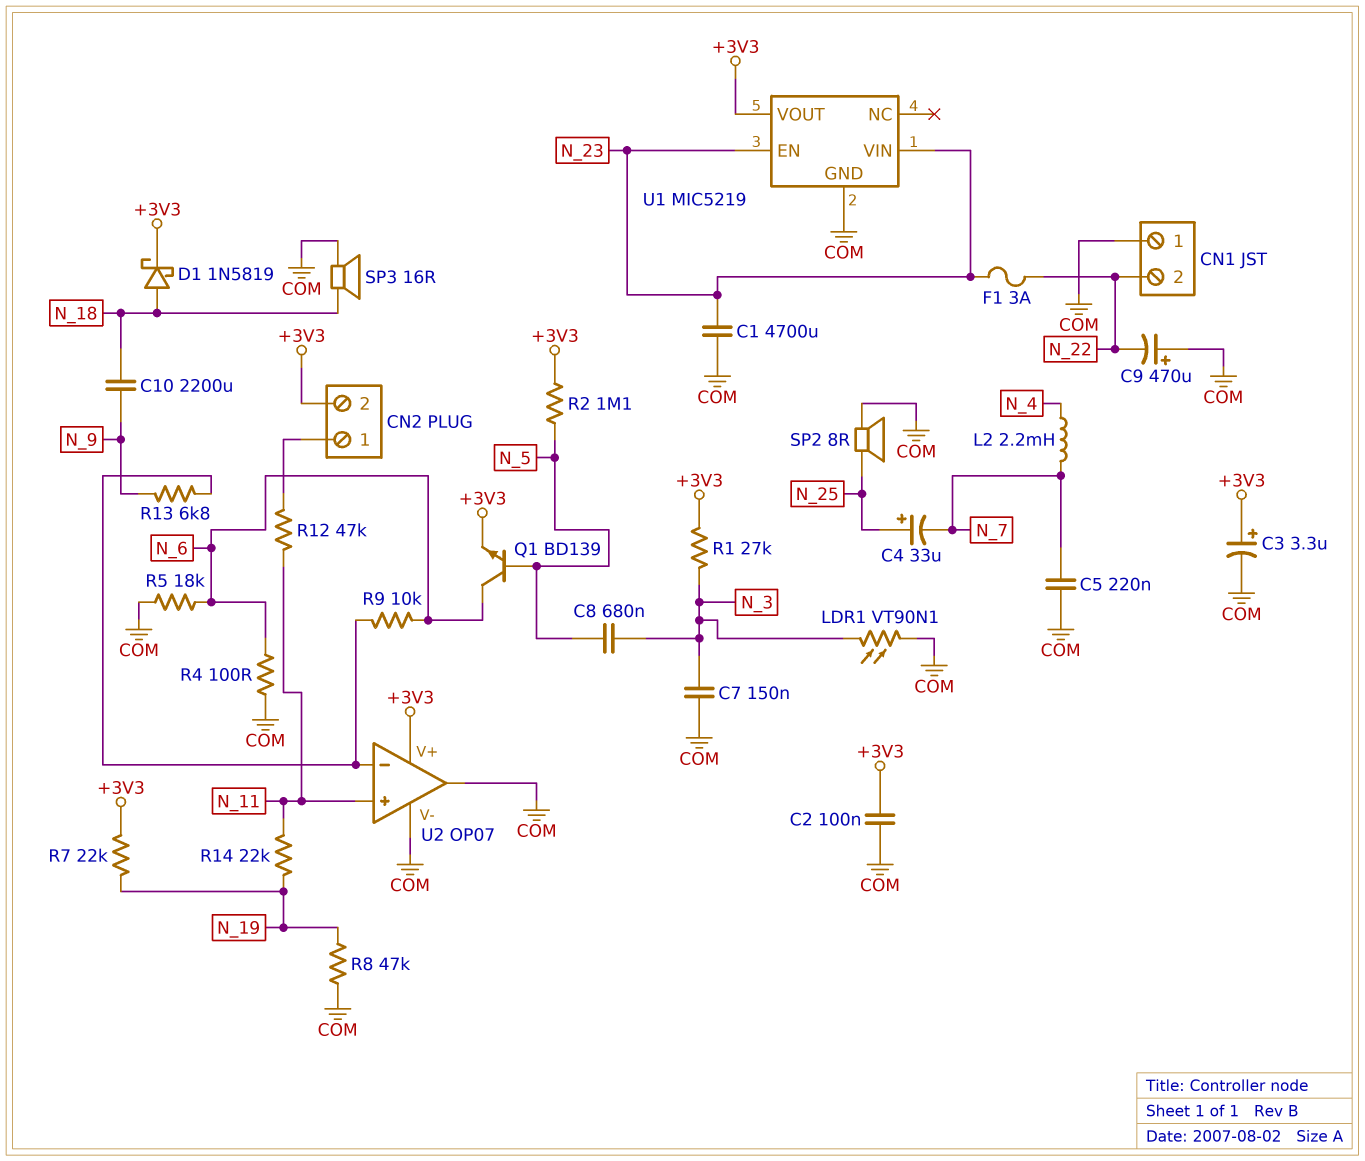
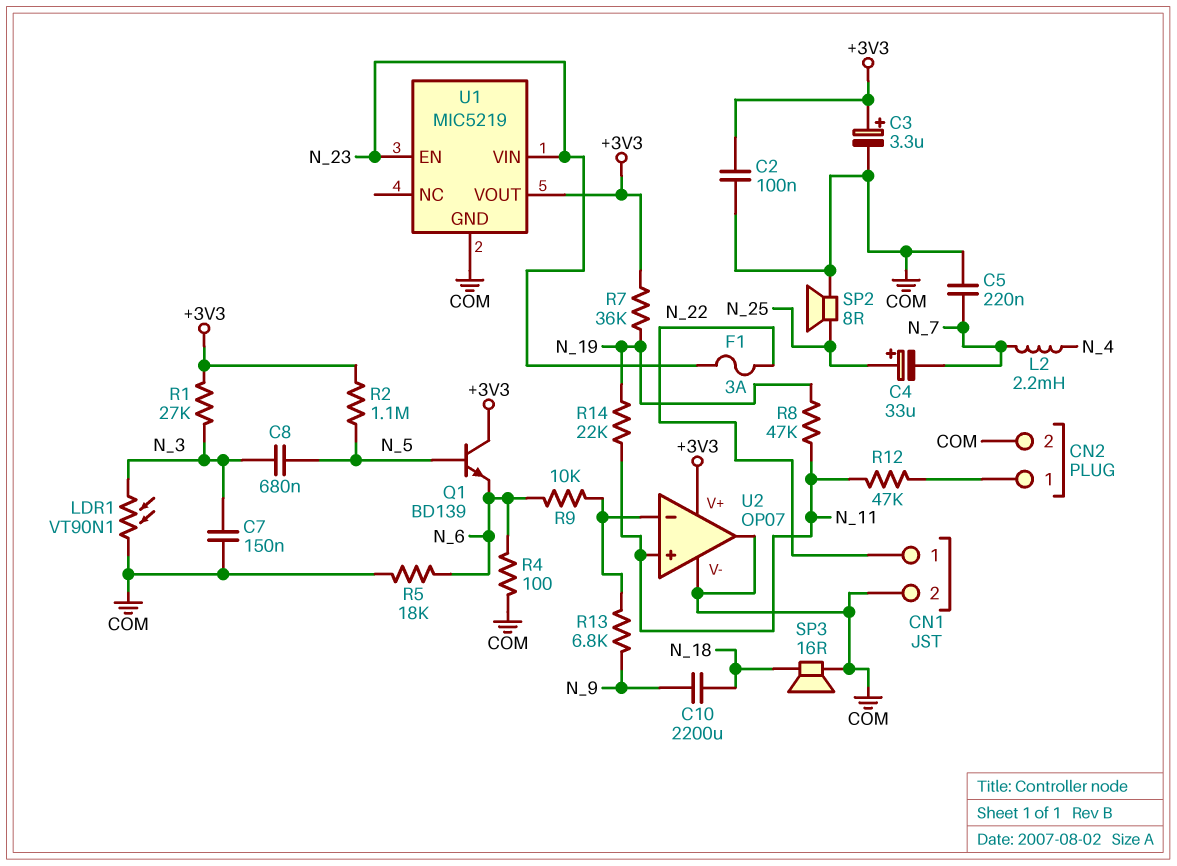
C1: 4700uF (COM, N_23) -> none
C9: 470uF (plus COM, minus N_22) -> none
CN1 pin 1: COM -> N_22
CN1 pin 2: N_22 -> COM
CN2 pin 2: +3V3 -> COM
D1: schottky 1N5819 (A N_18, K +3V3) -> none
Q1: NPN BD139 (B N_5, C N_6, E +3V3) -> NPN BD139 (B N_5, C +3V3, E N_6)
R7: 22k (+3V3, N_19) -> 36k (+3V3, N_19)
R8: 47k (COM, N_19) -> 47k (N_11, N_19)

